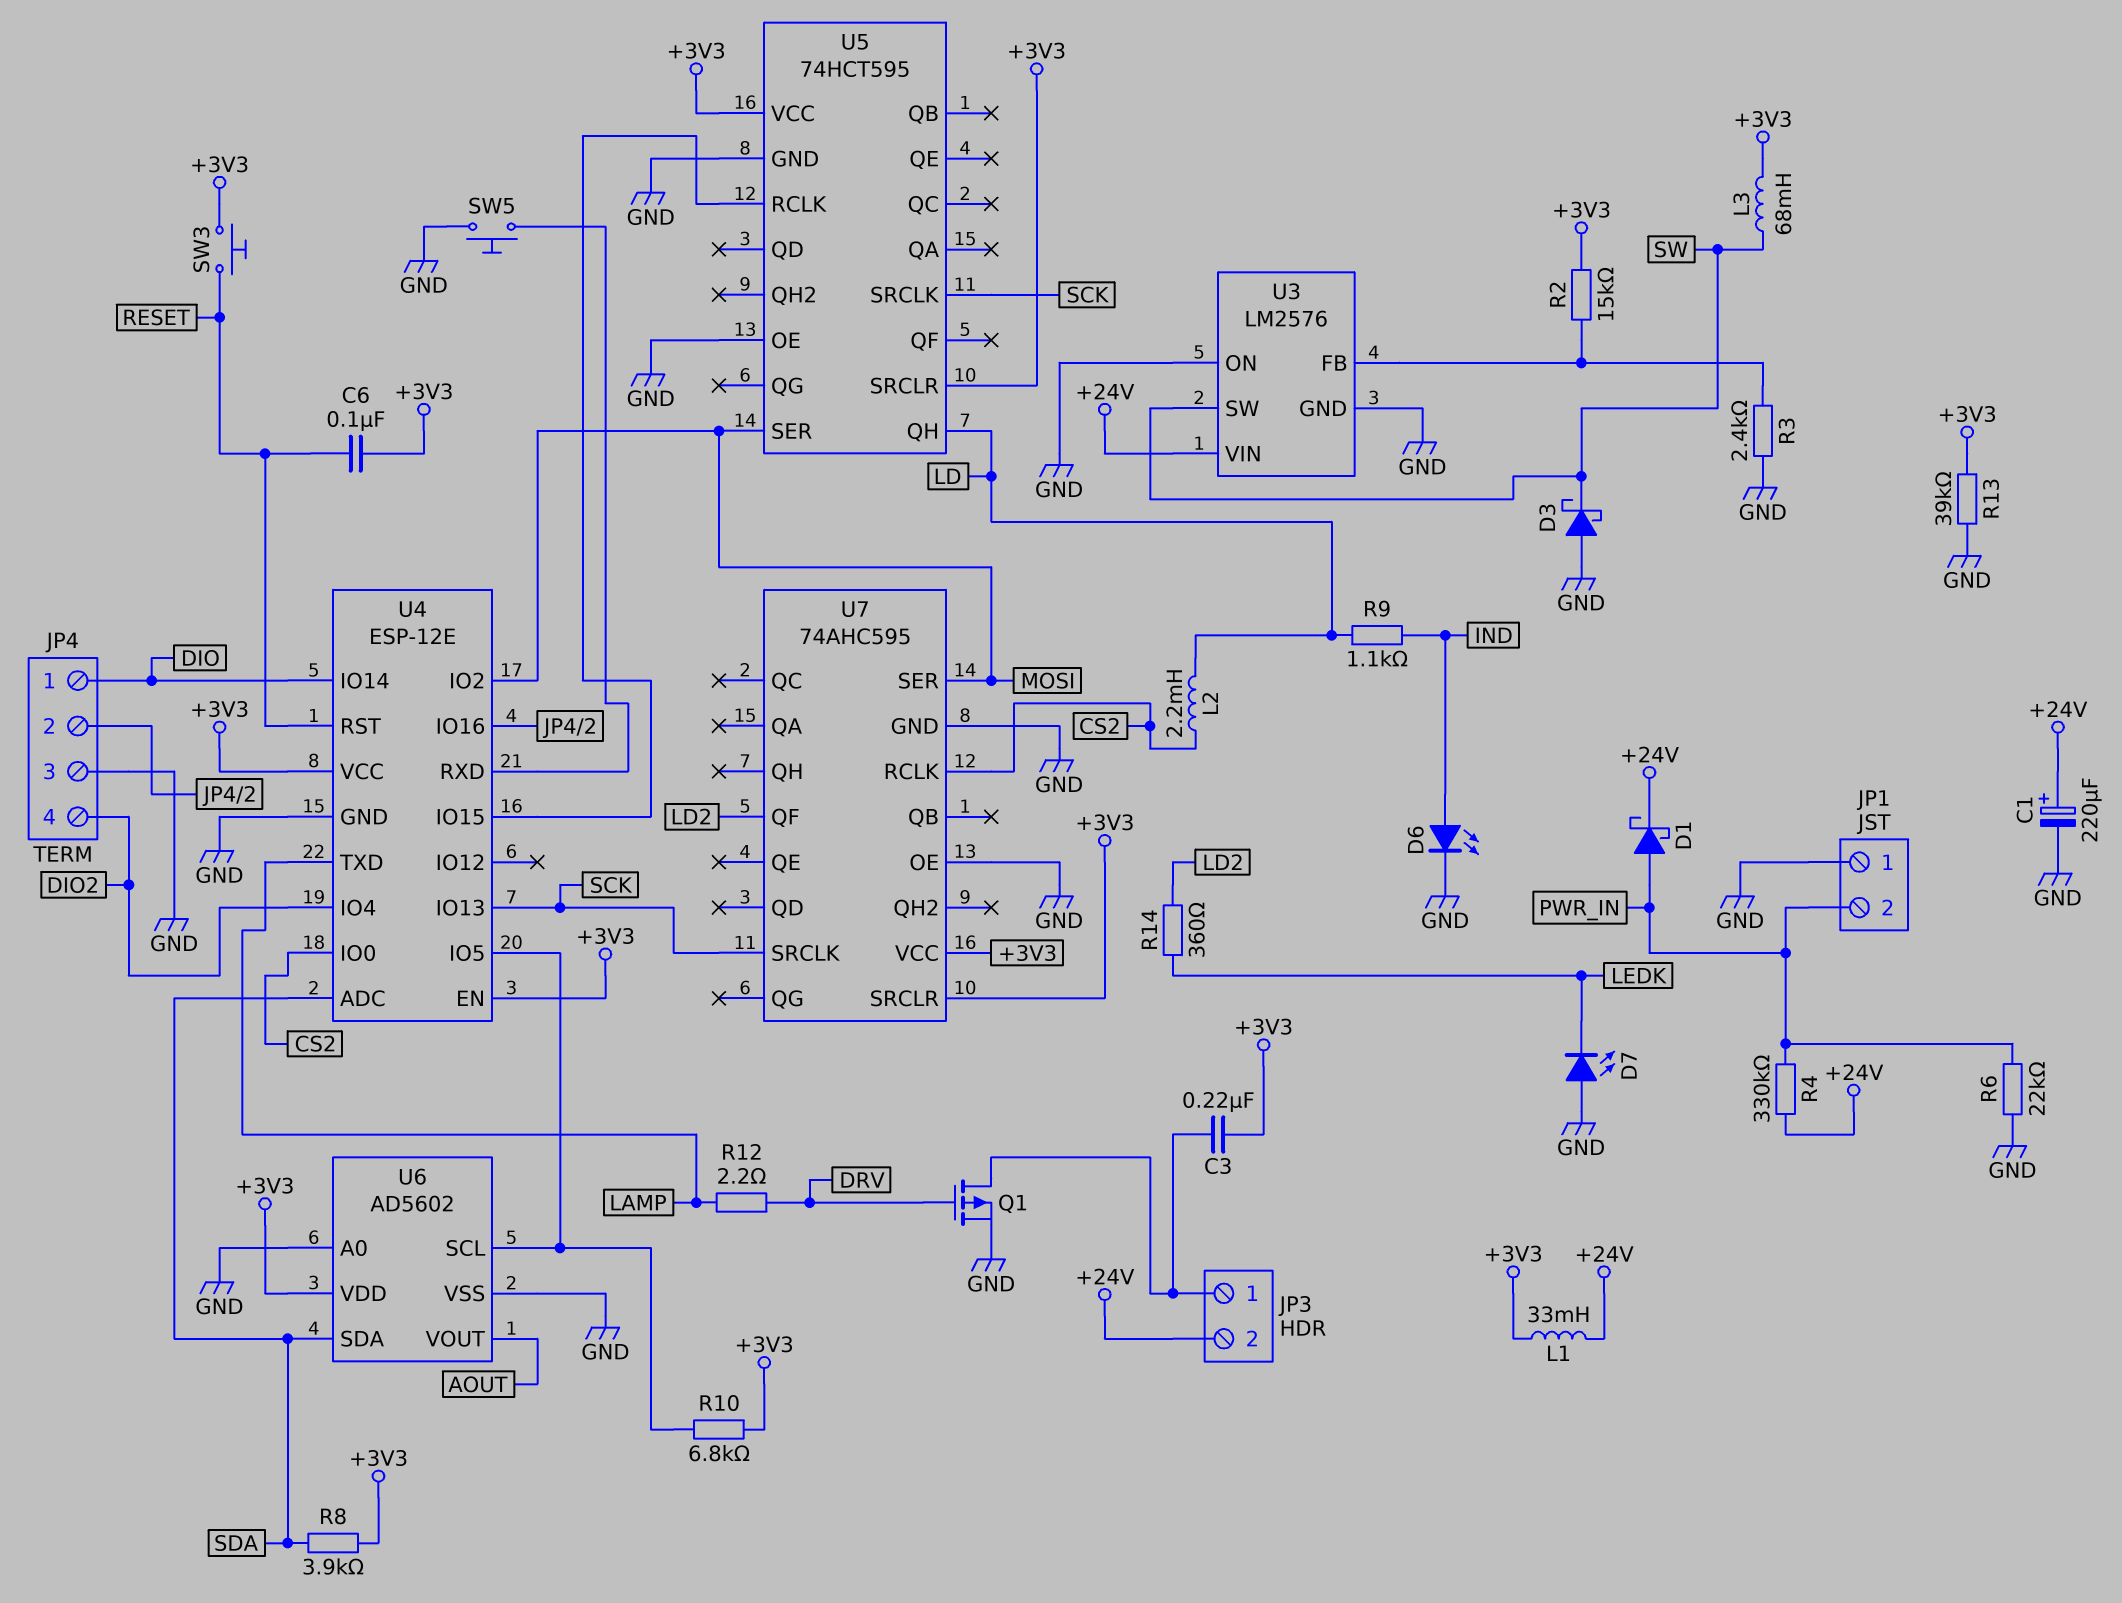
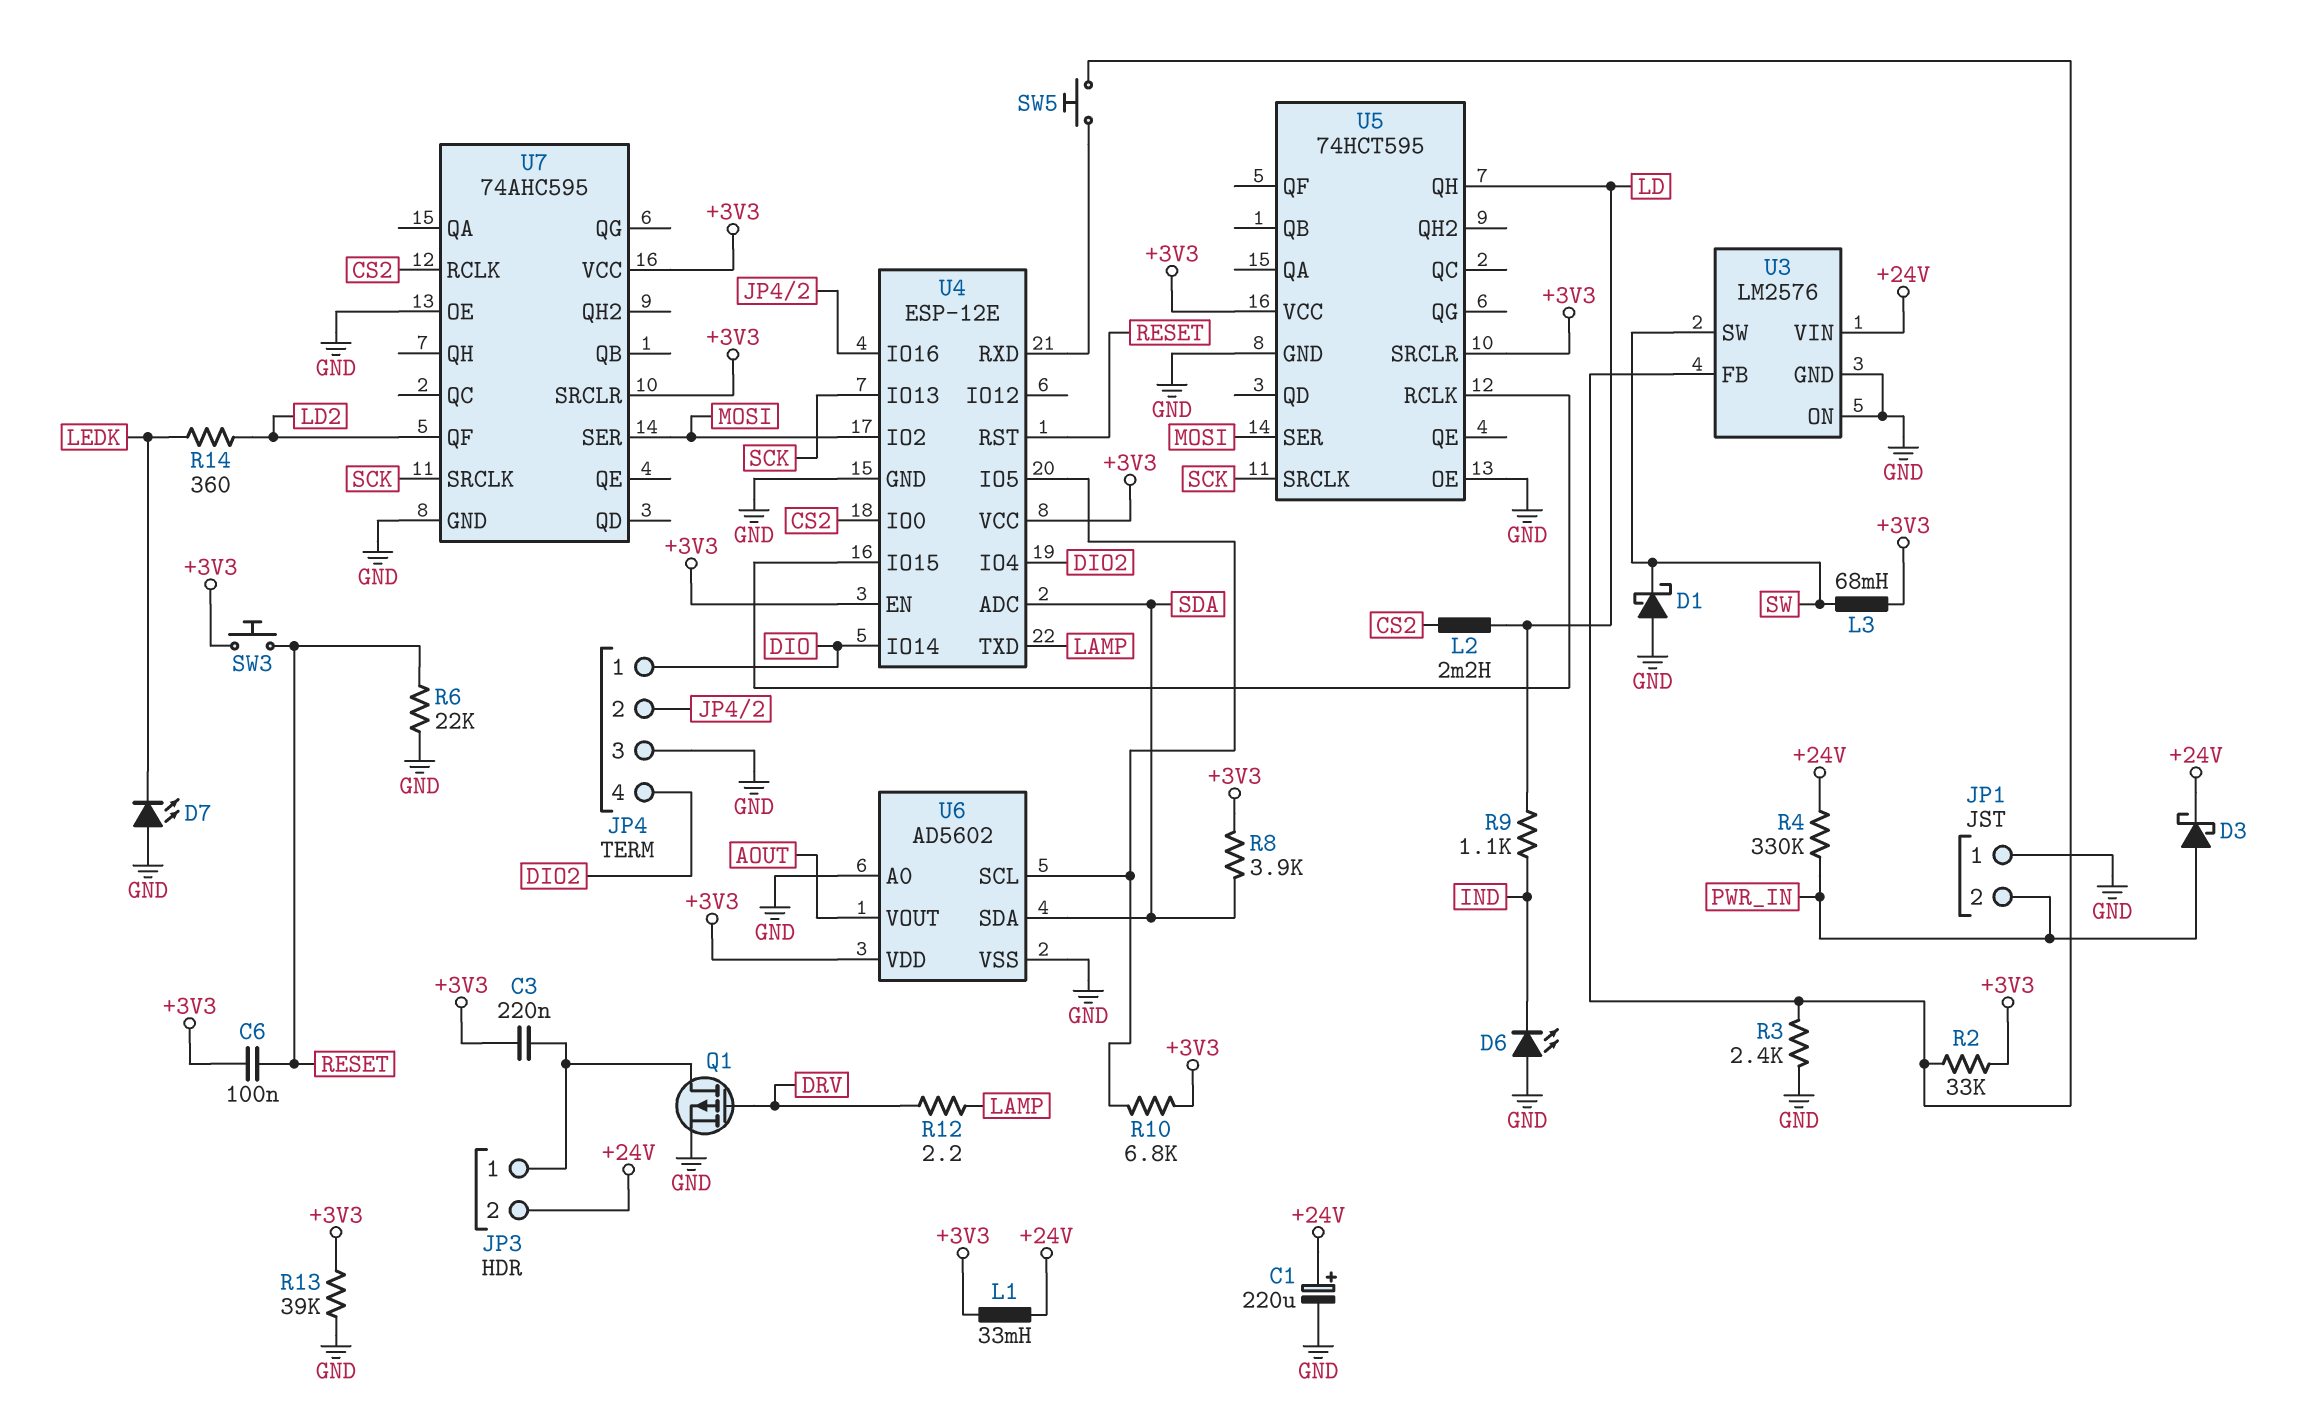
D1: schottky (A PWR_IN, K +24V) -> schottky (A GND, K SW)
D3: schottky (A GND, K SW) -> schottky (A PWR_IN, K +24V)
D6: LED (A IND, K GND) -> LED (A GND, K IND)
R2: 15k (+3V3, U3/FB) -> 33k (+3V3, U3/FB)
R6: 22k (GND, PWR_IN) -> 22k (GND, RESET)
SW5: button (GND, U4/RXD) -> button (U3/FB, U4/RXD)

